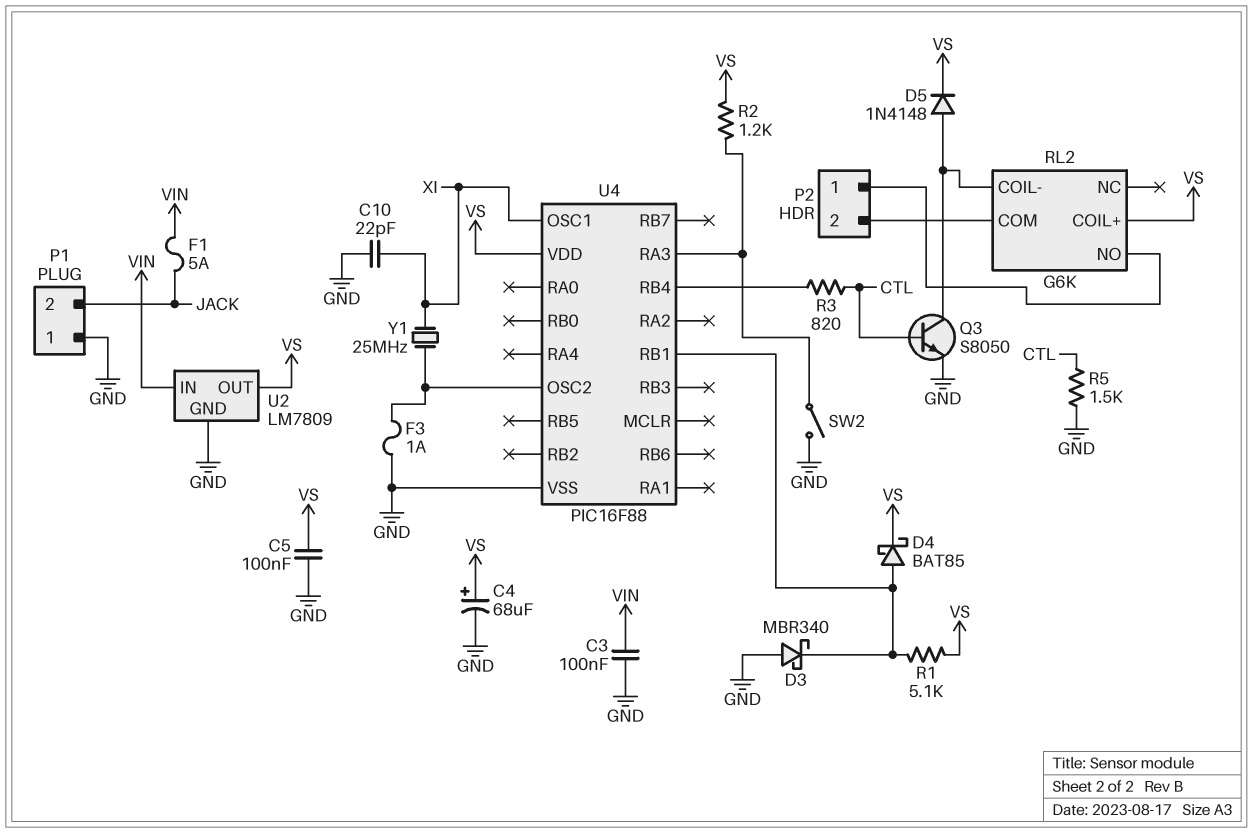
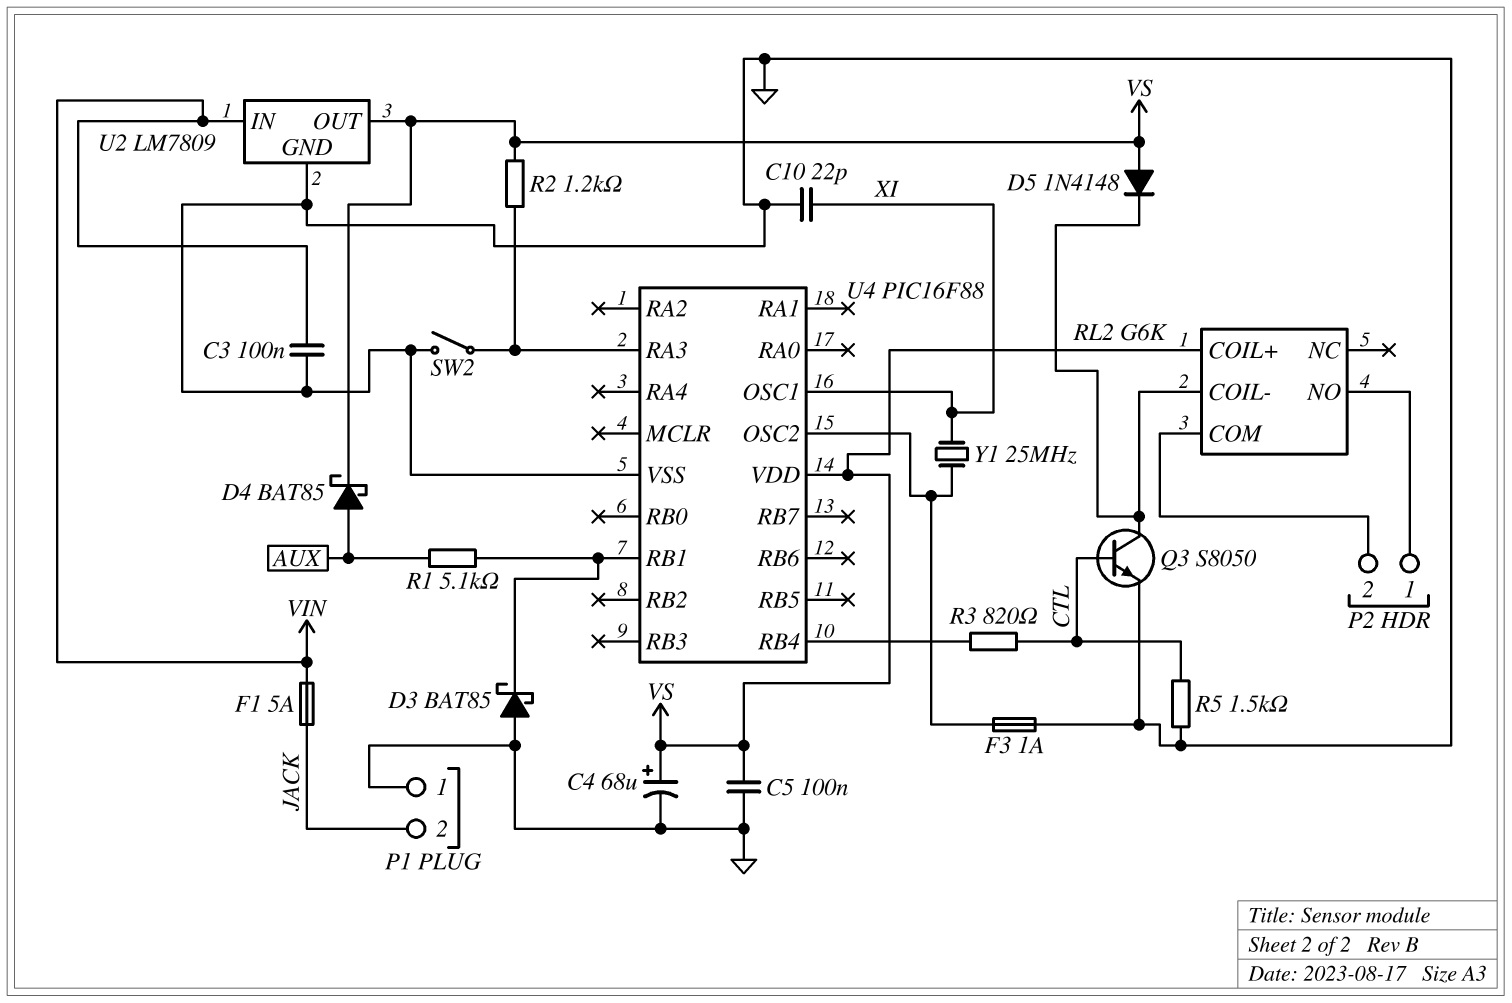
D3: schottky MBR340 (A GND, K U4/RB1) -> schottky BAT85 (A GND, K U4/RB1)
D4: schottky BAT85 (A U4/RB1, K VS) -> schottky BAT85 (A AUX, K VS)
D5: diode 1N4148 (A RL2/COIL-, K VS) -> diode 1N4148 (A VS, K RL2/COIL-)
R1: 5.1k (U4/RB1, VS) -> 5.1k (AUX, U4/RB1)

